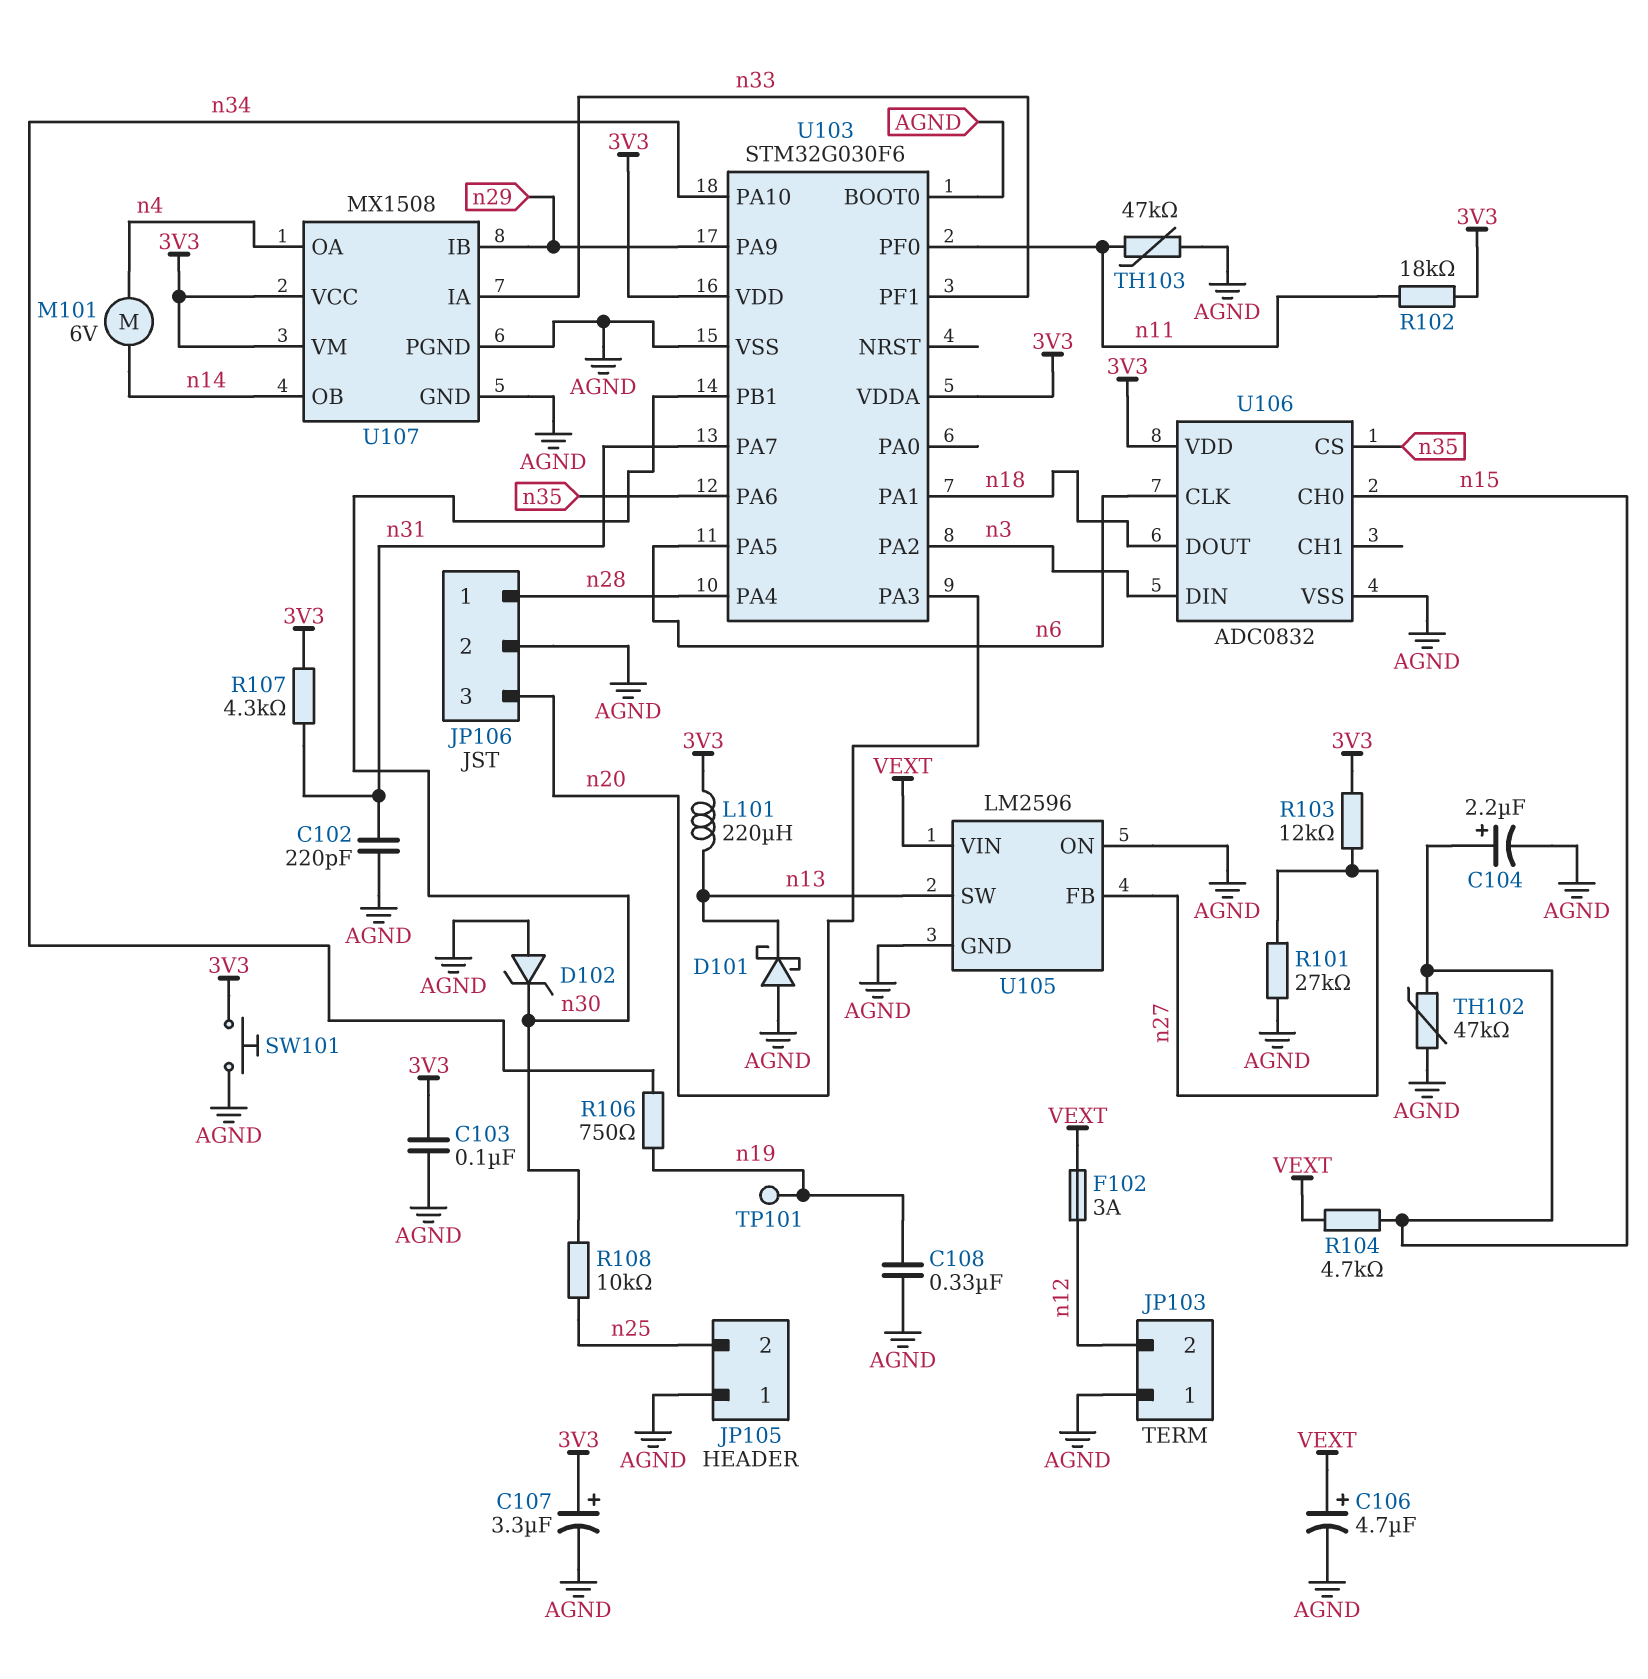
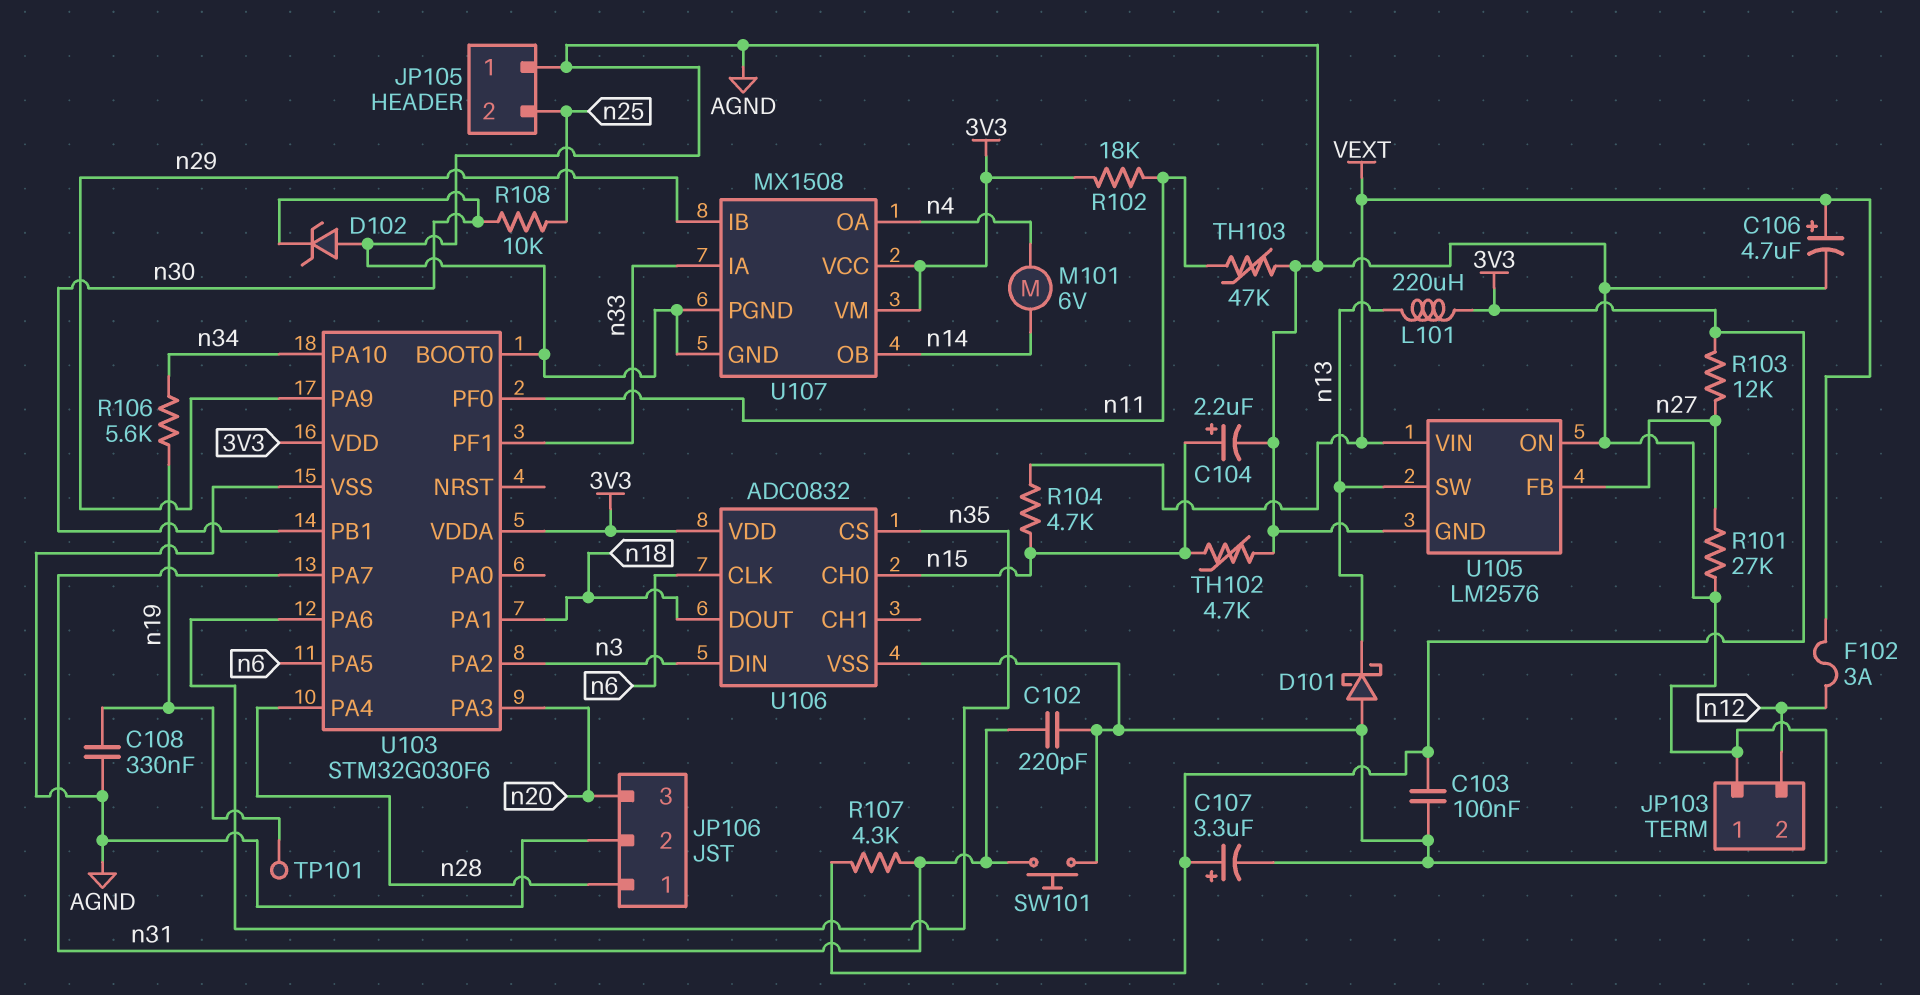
R106: 750 (n19, n34) -> 5.6k (n19, n34)
SW101: button (3V3, AGND) -> button (AGND, n31)
TH102: 47k (AGND, n15) -> 4.7k (AGND, n15)
U105: LM2596 -> LM2576

